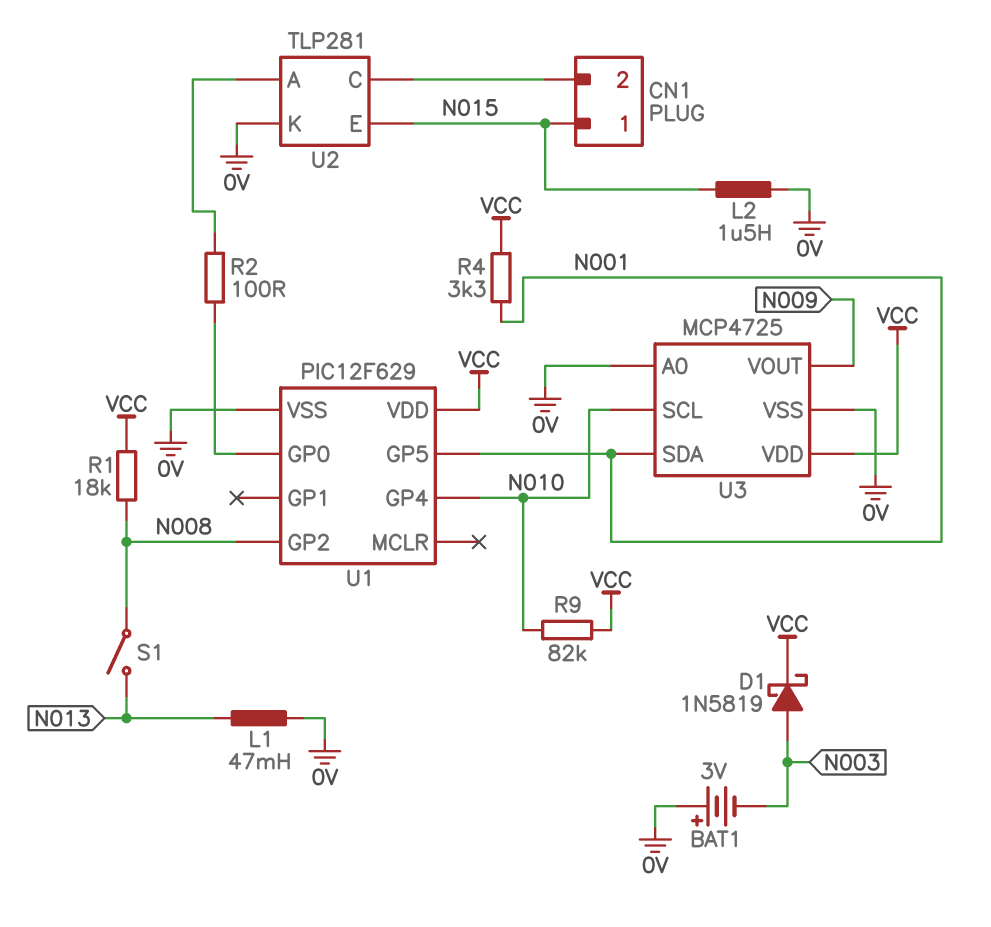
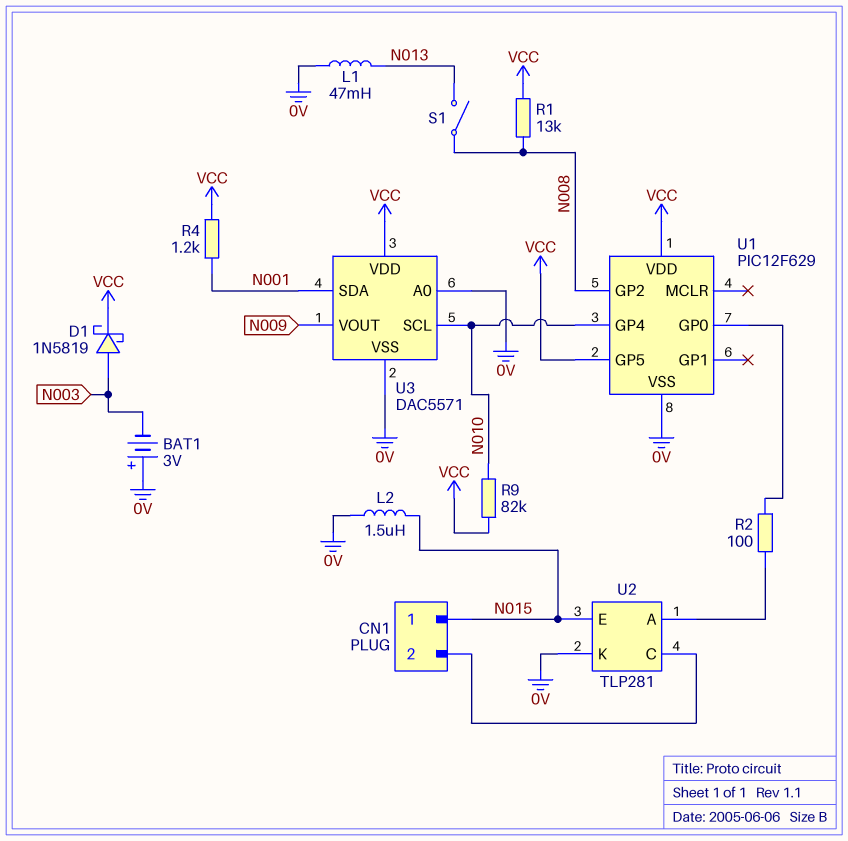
R1: 18k (N008, VCC) -> 13k (N008, VCC)
R4: 3.3k (N001, VCC) -> 1.2k (N001, VCC)
U1 pin GP5: N001 -> VCC
U3: MCP4725 -> DAC5571

